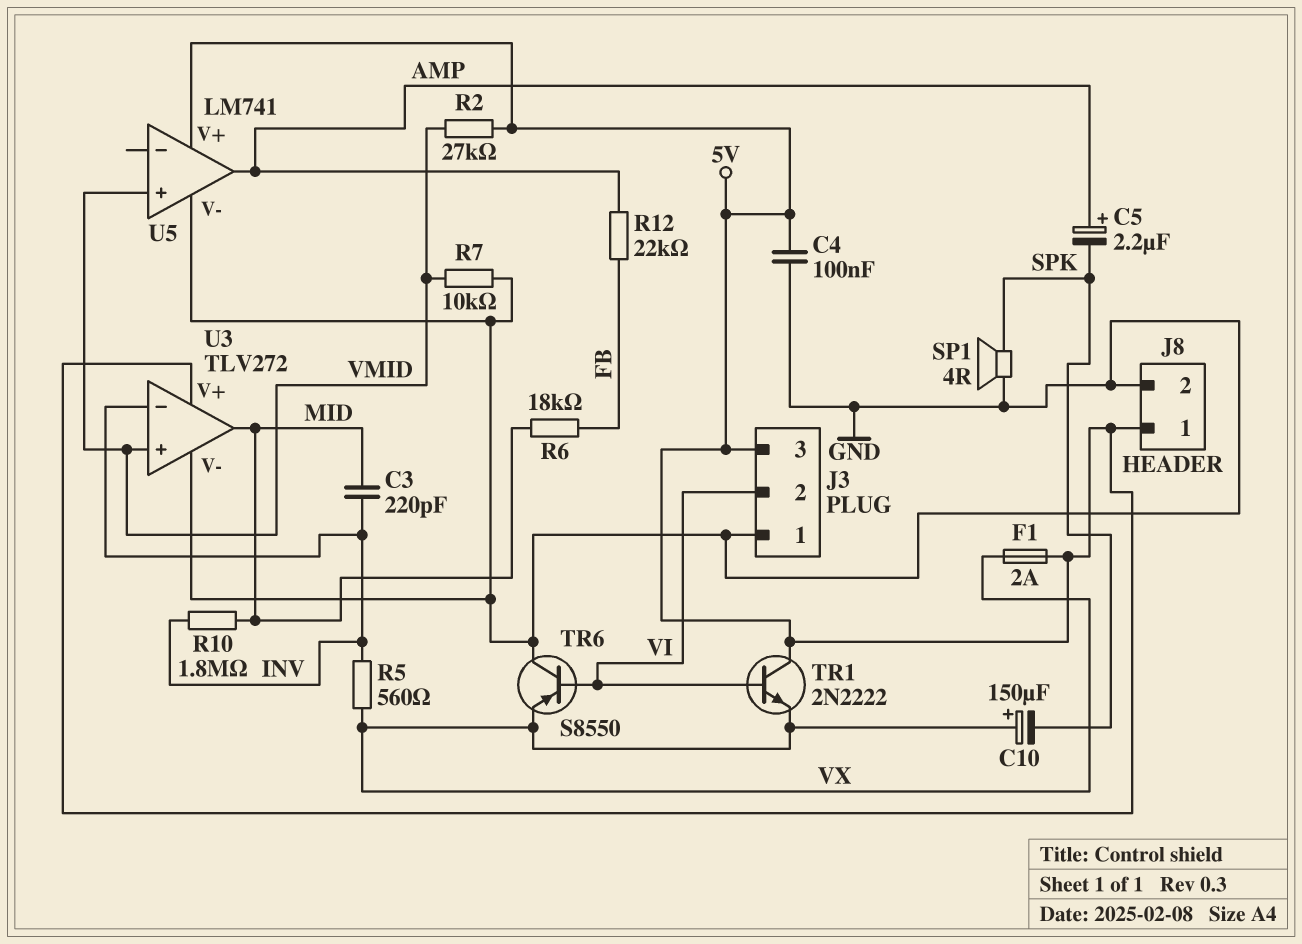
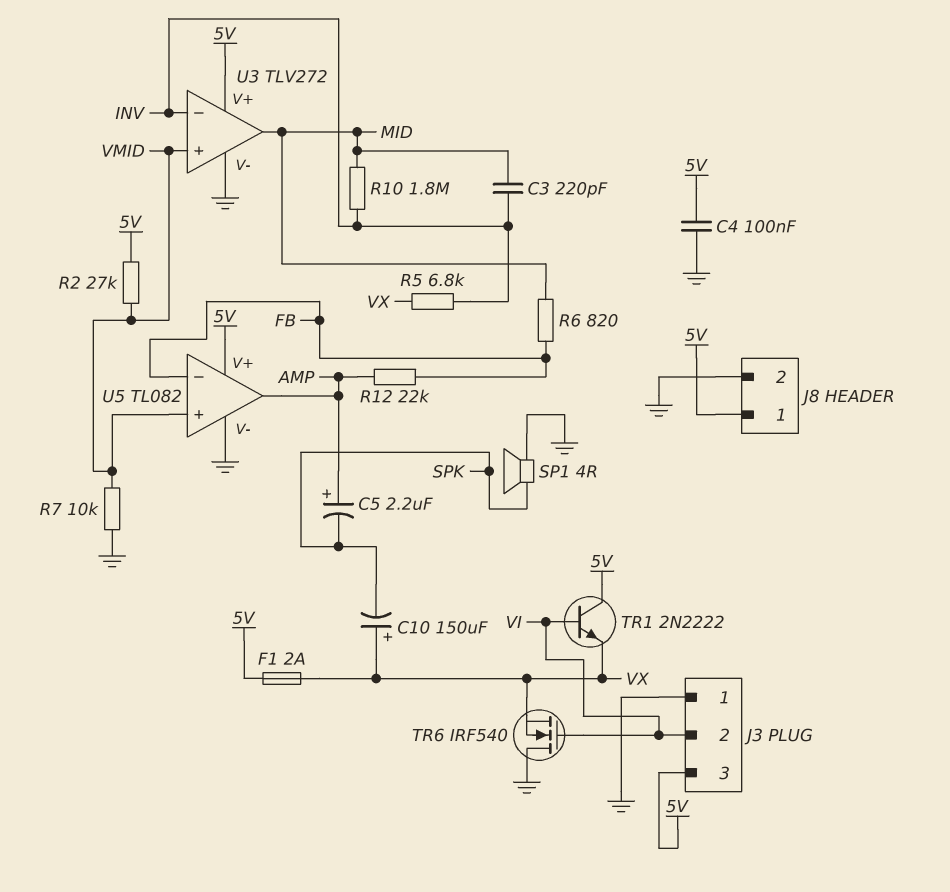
R5: 560 (INV, VX) -> 6.8k (INV, VX)
R6: 18k (FB, MID) -> 820 (FB, MID)
TR6: PNP S8550 (B VI, C GND, E VX) -> NMOS IRF540 (G VI, D GND, S VX)
U5: LM741 -> TL082
U5 pin in-: none -> FB

